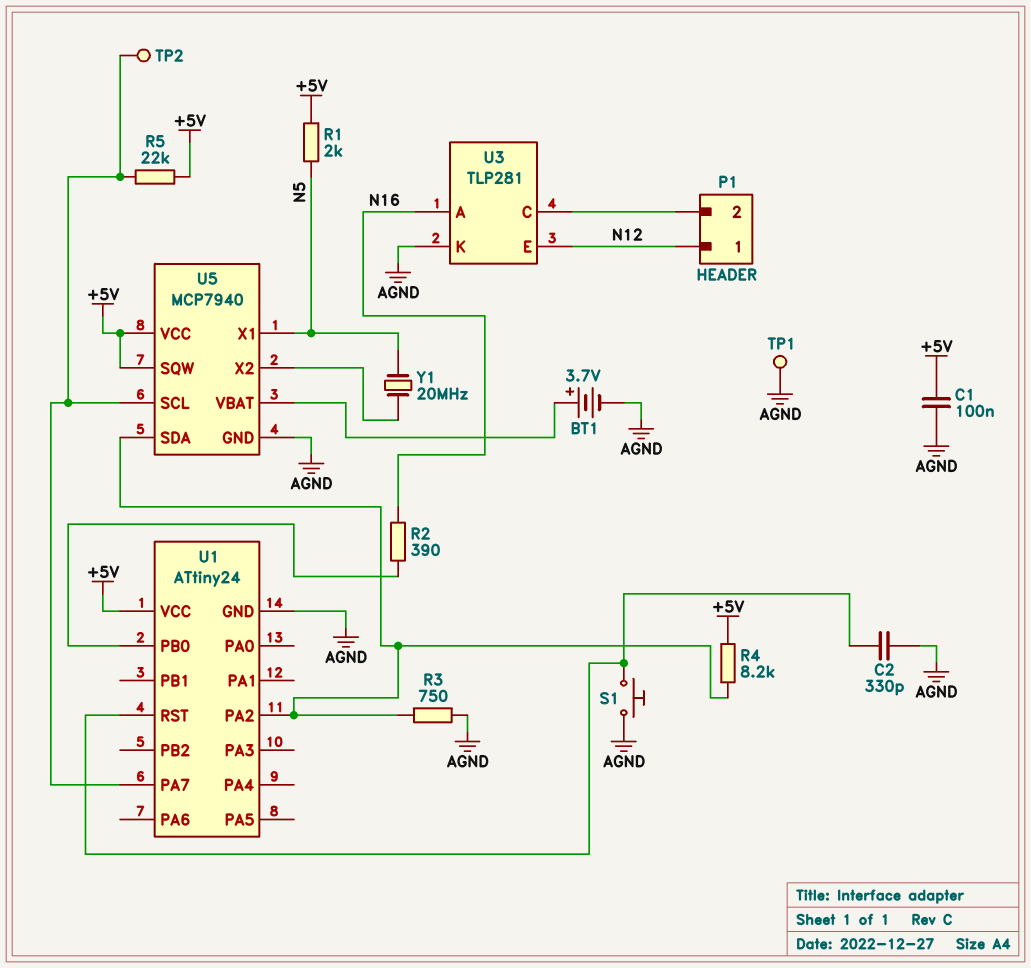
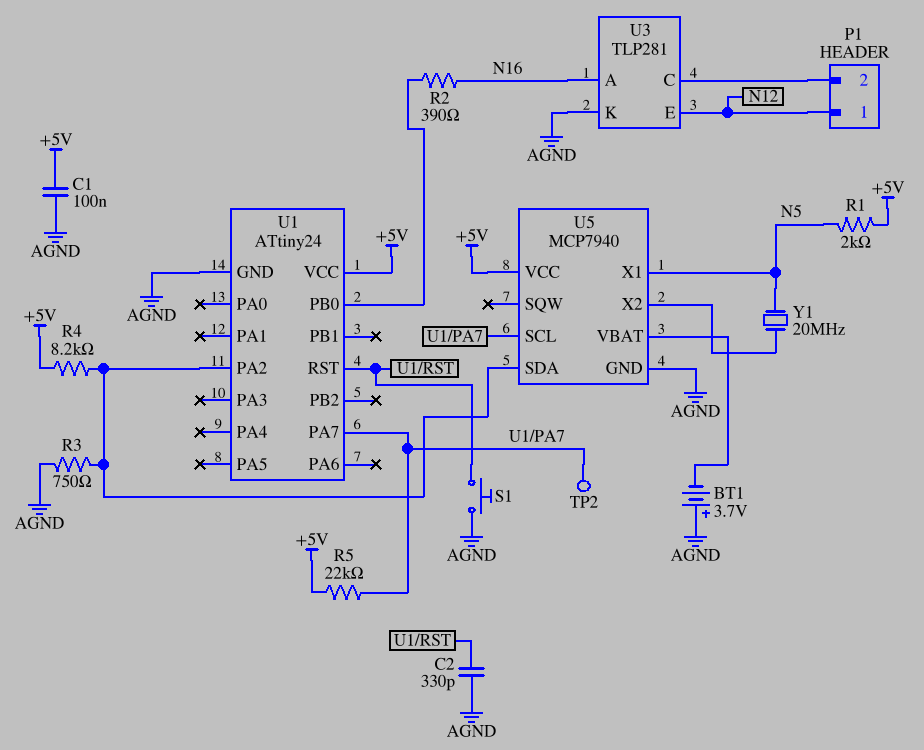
BT1: 3.7V (plus U5/VBAT, minus AGND) -> 3.7V (plus AGND, minus U5/VBAT)
TP1: test point (AGND) -> none
U5 pin SQW: +5V -> none

